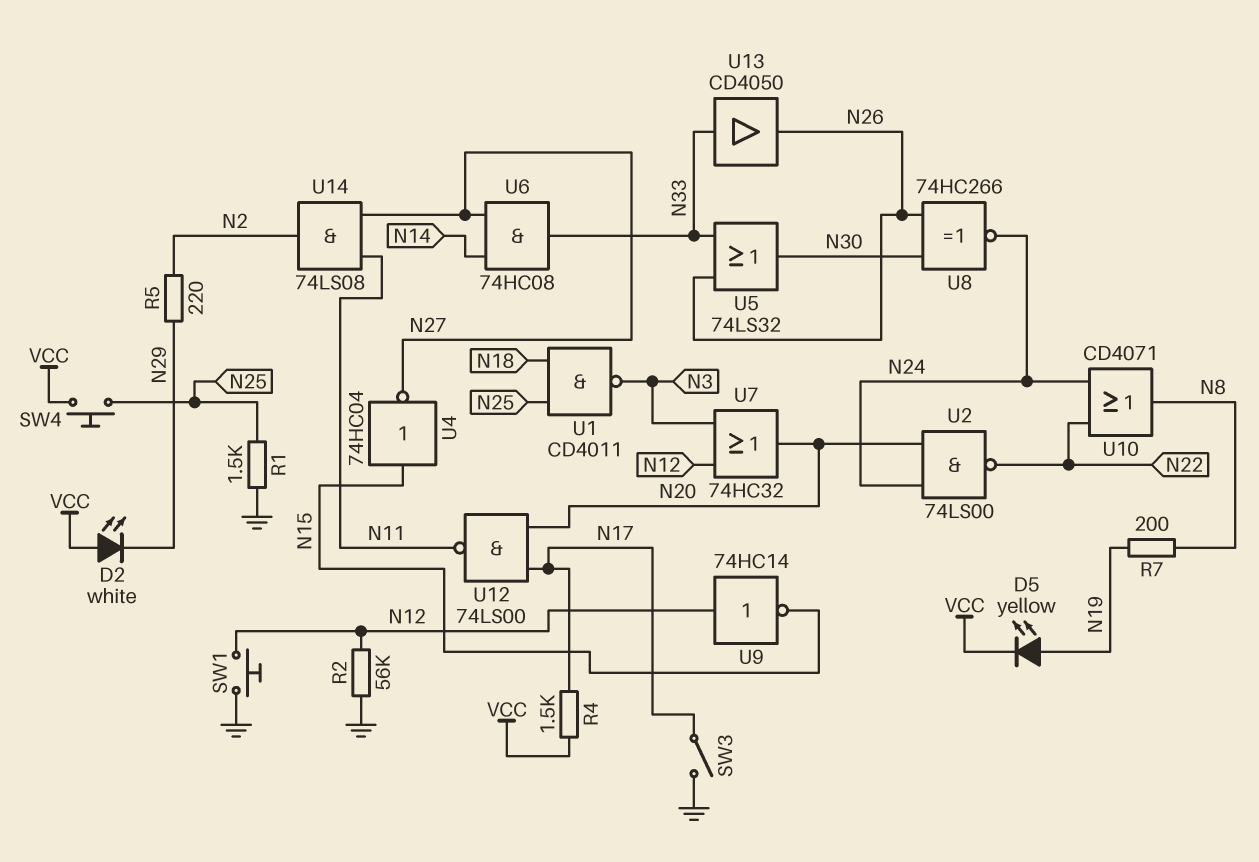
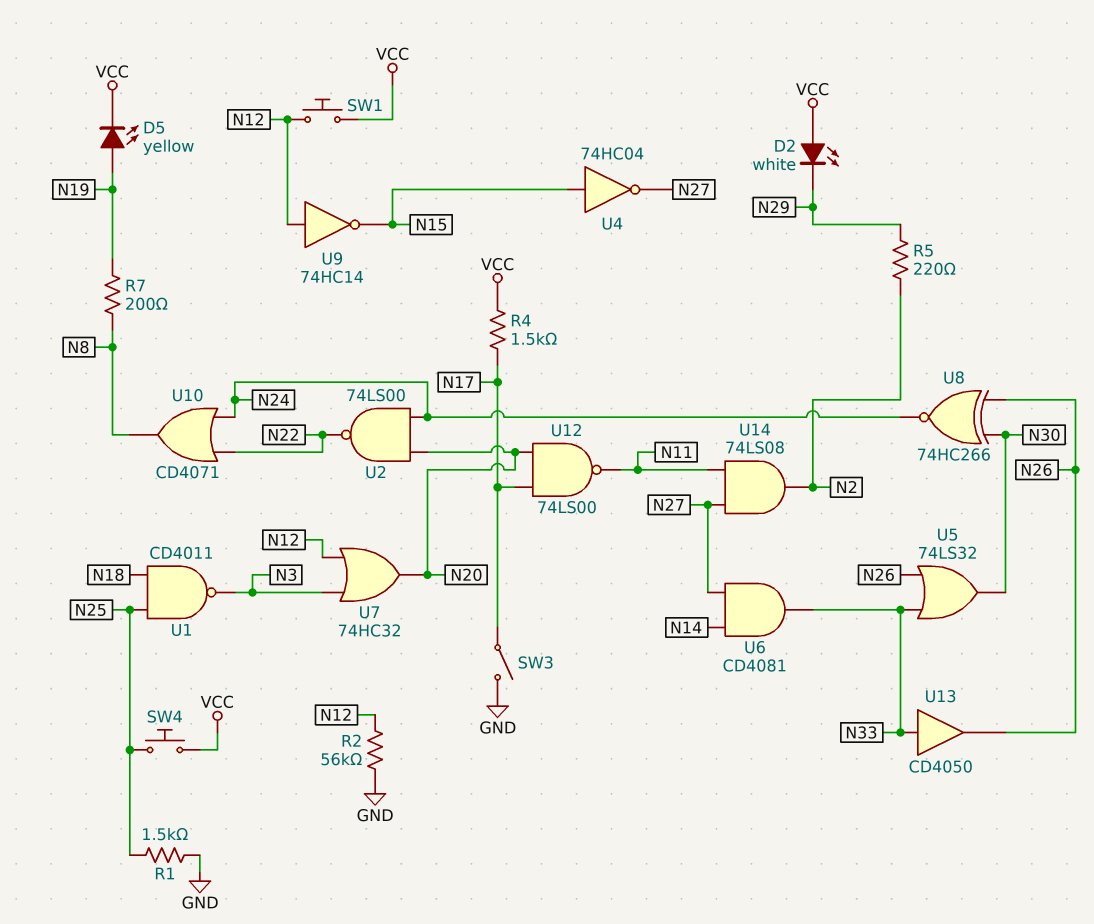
SW1: button (GND, N12) -> button (N12, VCC)
U6: AND 74HC08 (in N14, in N27, out N33) -> AND CD4081 (in N14, in N27, out N33)

